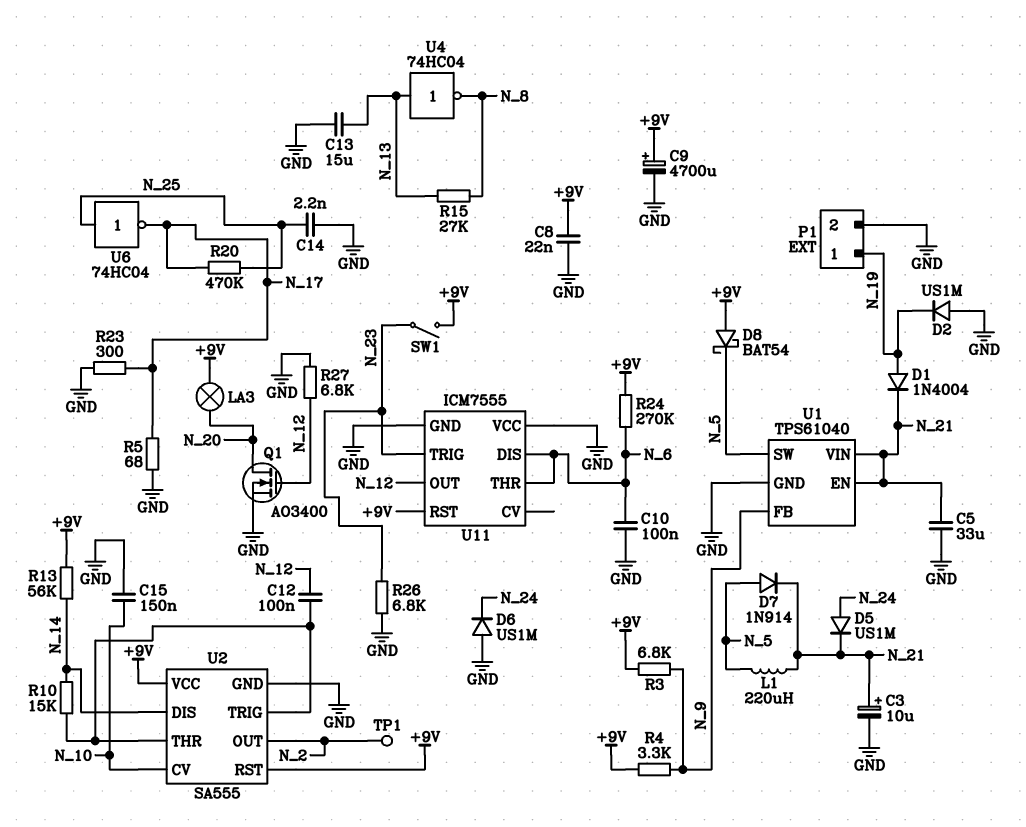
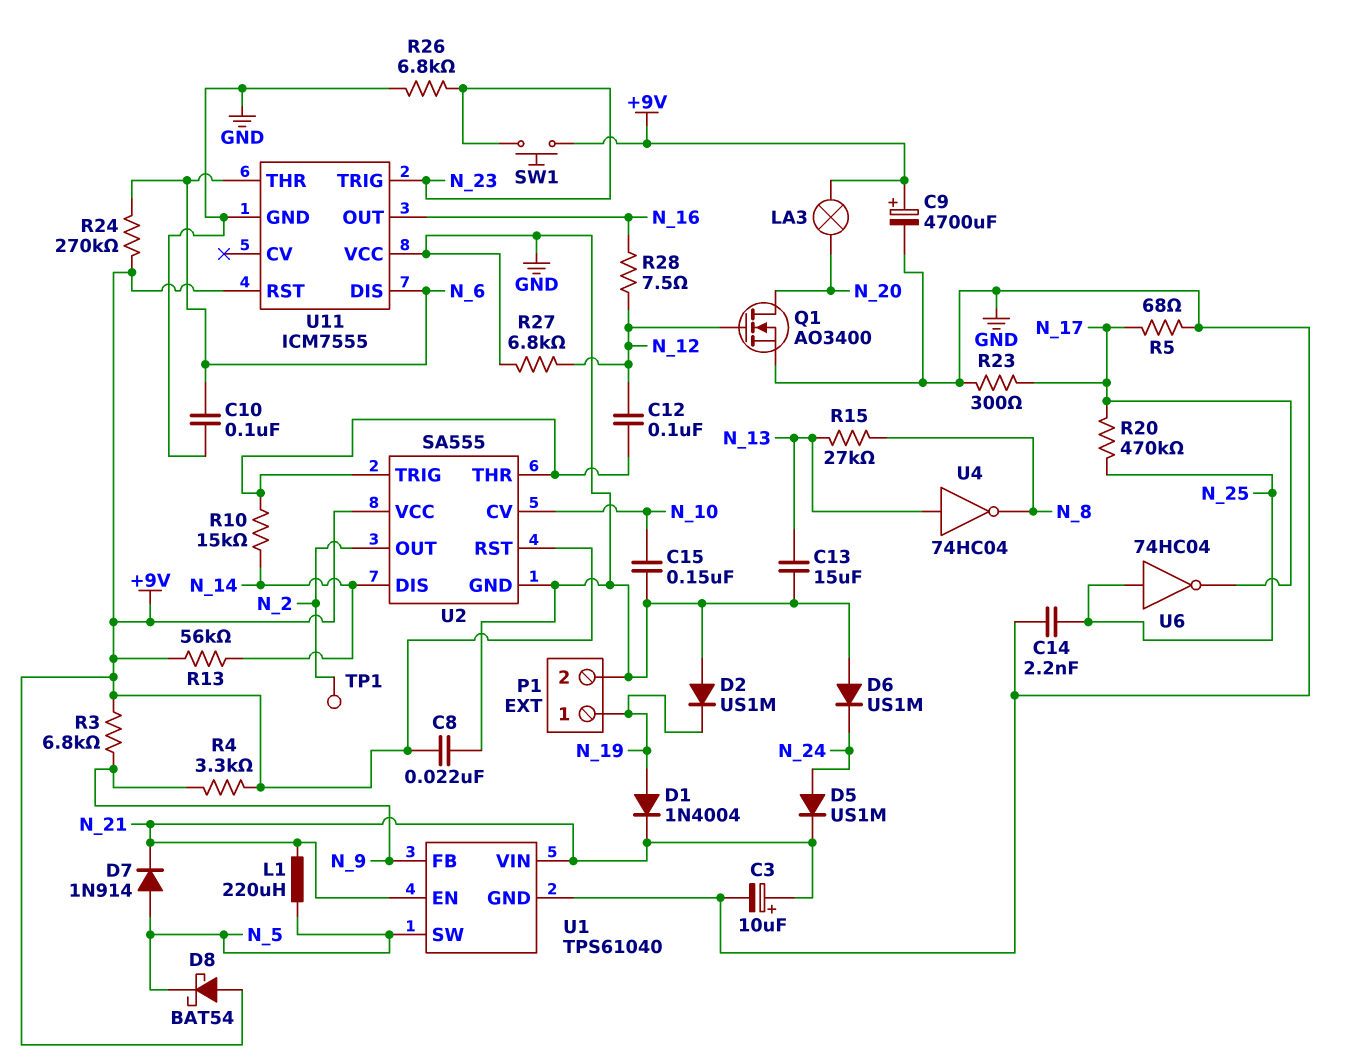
C5: 33uF (GND, N_21) -> none
R28: none -> 7.5 (N_12, N_16)
SW1: switch (+9V, N_23) -> button (+9V, N_23)
U11 pin OUT: N_12 -> N_16

